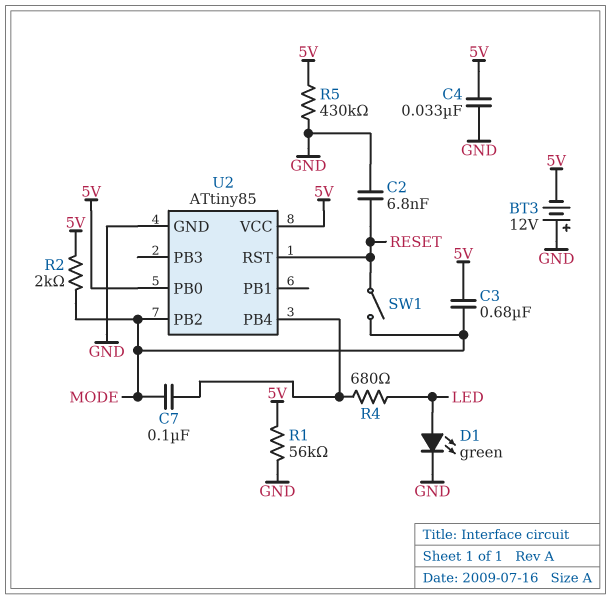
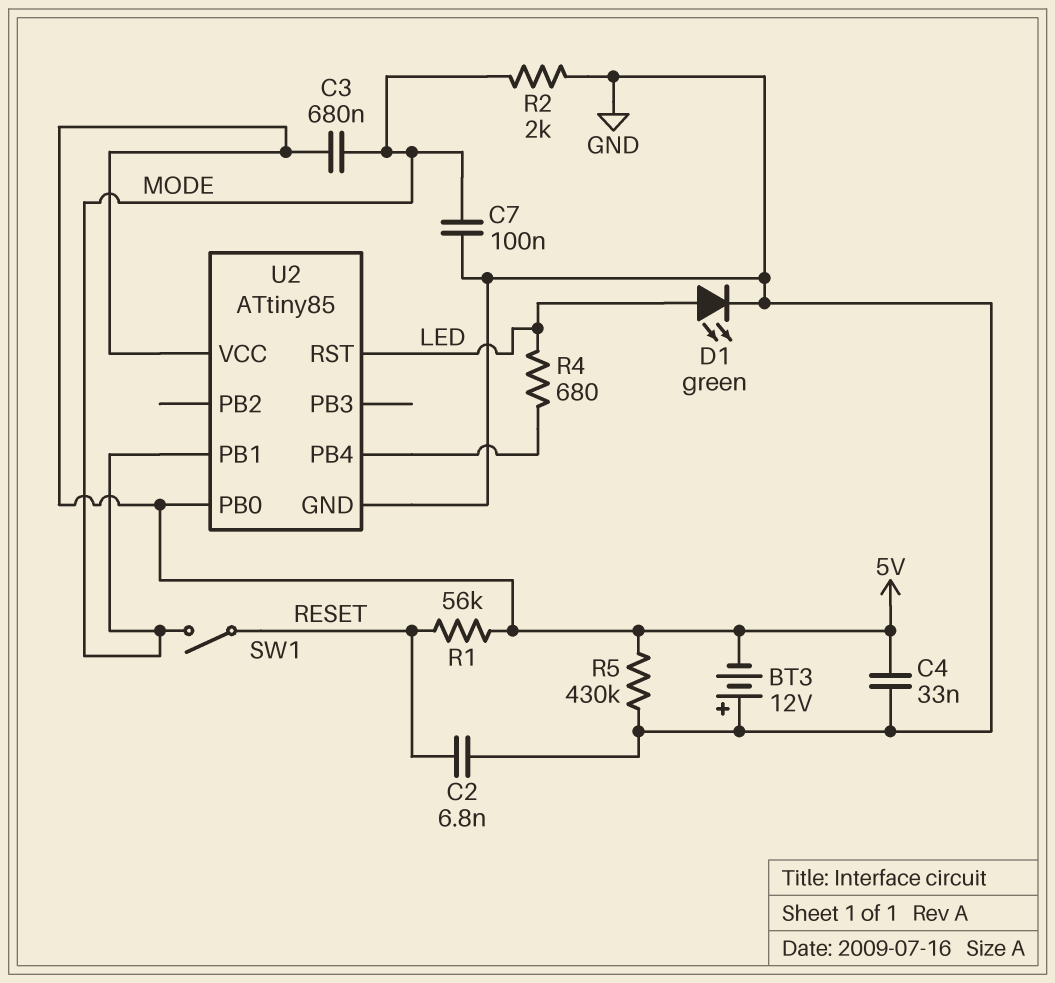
C7: 100nF (MODE, U2/PB4) -> 100nF (GND, MODE)
R1: 56k (5V, GND) -> 56k (5V, RESET)
R2: 2k (5V, MODE) -> 2k (GND, MODE)
U2 pin PB1: none -> MODE
U2 pin PB2: MODE -> none
U2 pin RST: RESET -> LED

